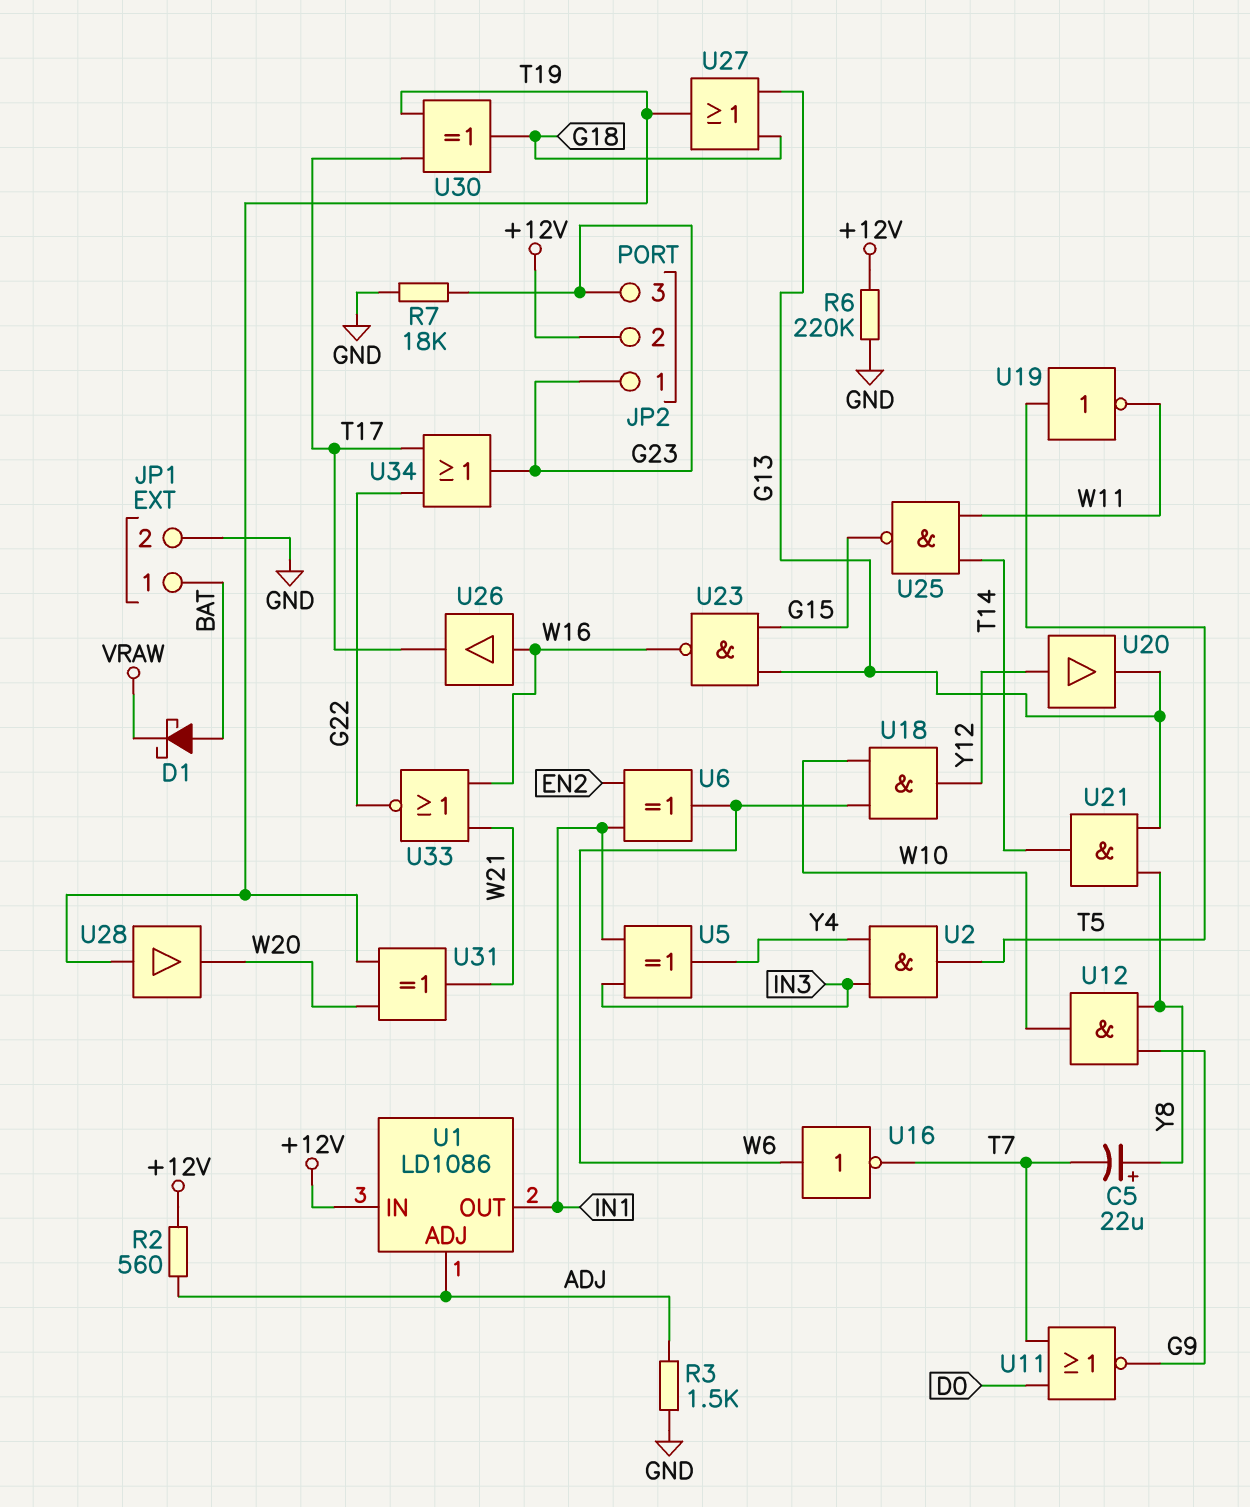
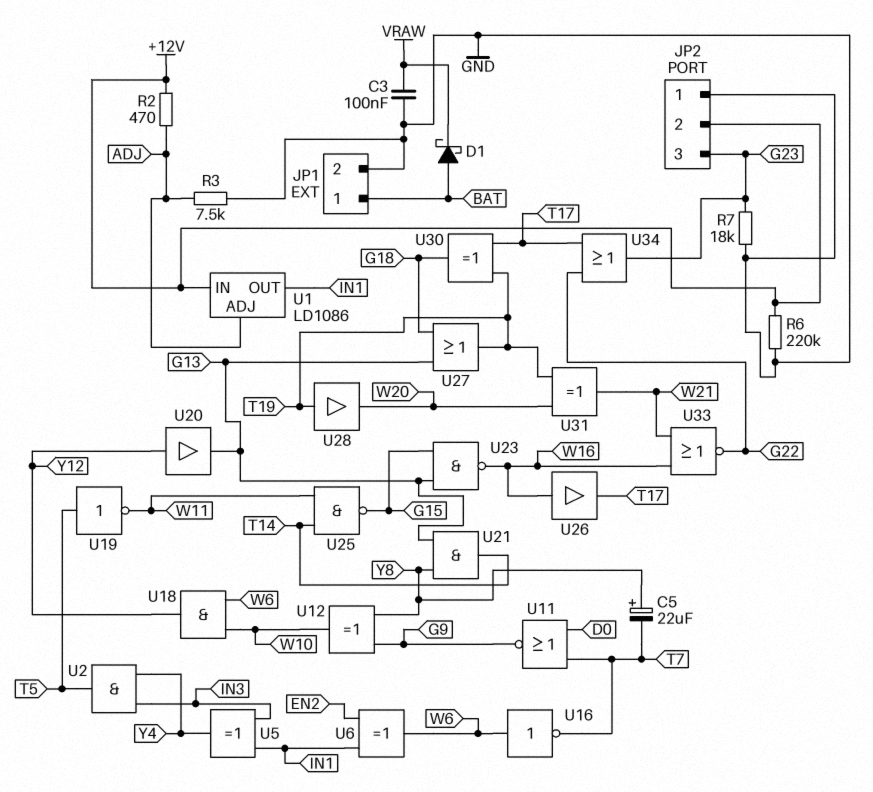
C3: none -> 100nF (GND, VRAW)
JP2 pin 1: G23 -> GND
R2: 560 (+12V, ADJ) -> 470 (+12V, ADJ)
R3: 1.5k (ADJ, GND) -> 7.5k (ADJ, GND)
U12: AND (in G9, in Y8, out W10) -> XOR (in G9, in Y8, out W10)

